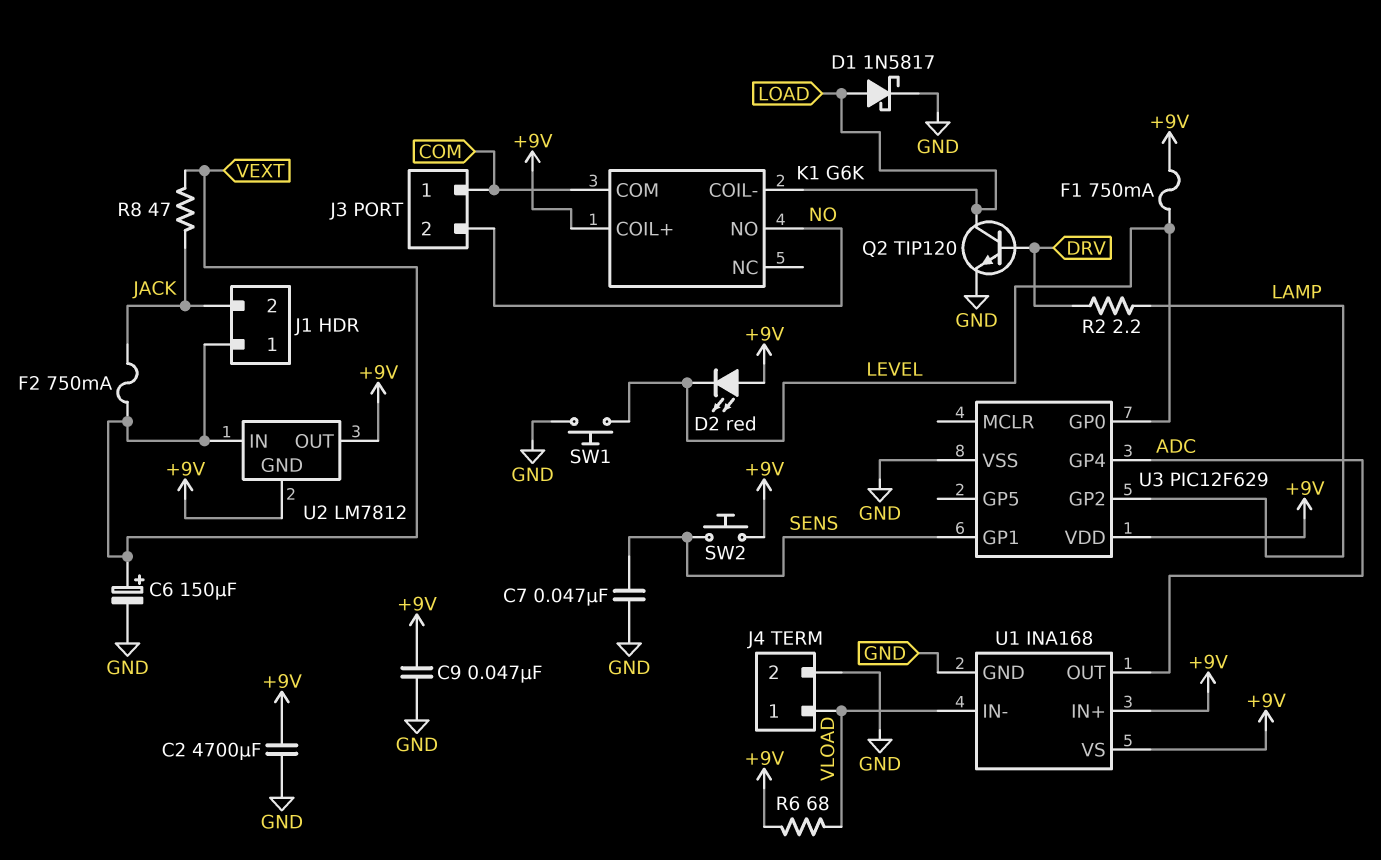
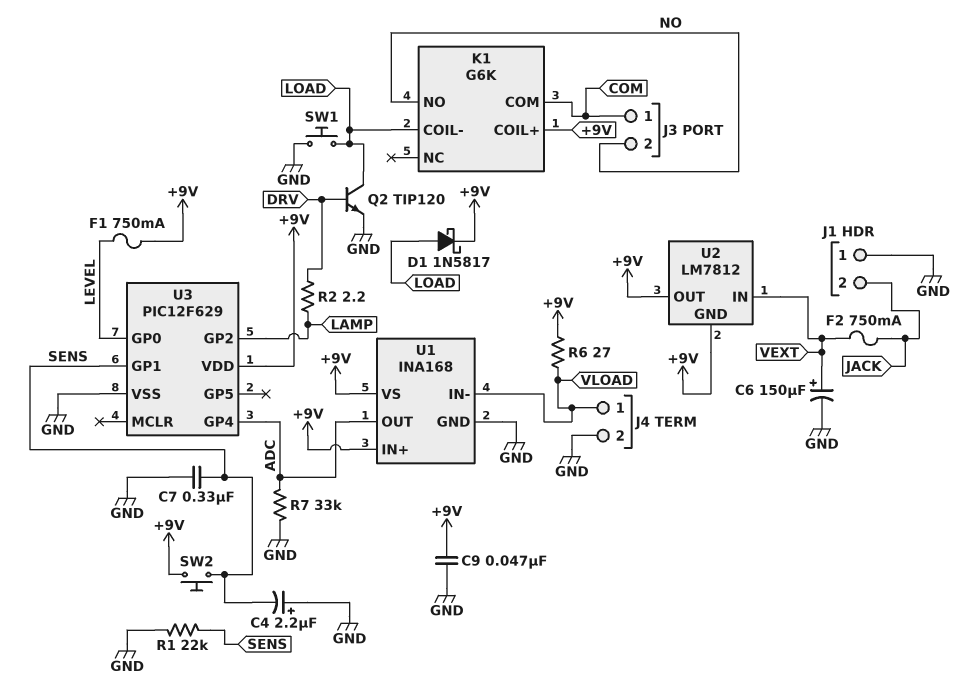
C2: 4700uF (+9V, GND) -> none
C4: none -> 2.2uF (plus GND, minus SENS)
C7: 47nF (GND, SENS) -> 330nF (GND, SENS)
D1: schottky 1N5817 (A LOAD, K GND) -> schottky 1N5817 (A LOAD, K +9V)
D2: LED red (A +9V, K LEVEL) -> none
J1 pin 1: VEXT -> GND
R1: none -> 22k (GND, SENS)
R6: 68 (+9V, VLOAD) -> 27 (+9V, VLOAD)
R7: none -> 33k (ADC, GND)
R8: 47 (JACK, VEXT) -> none
SW1: button (GND, LEVEL) -> button (GND, LOAD)

